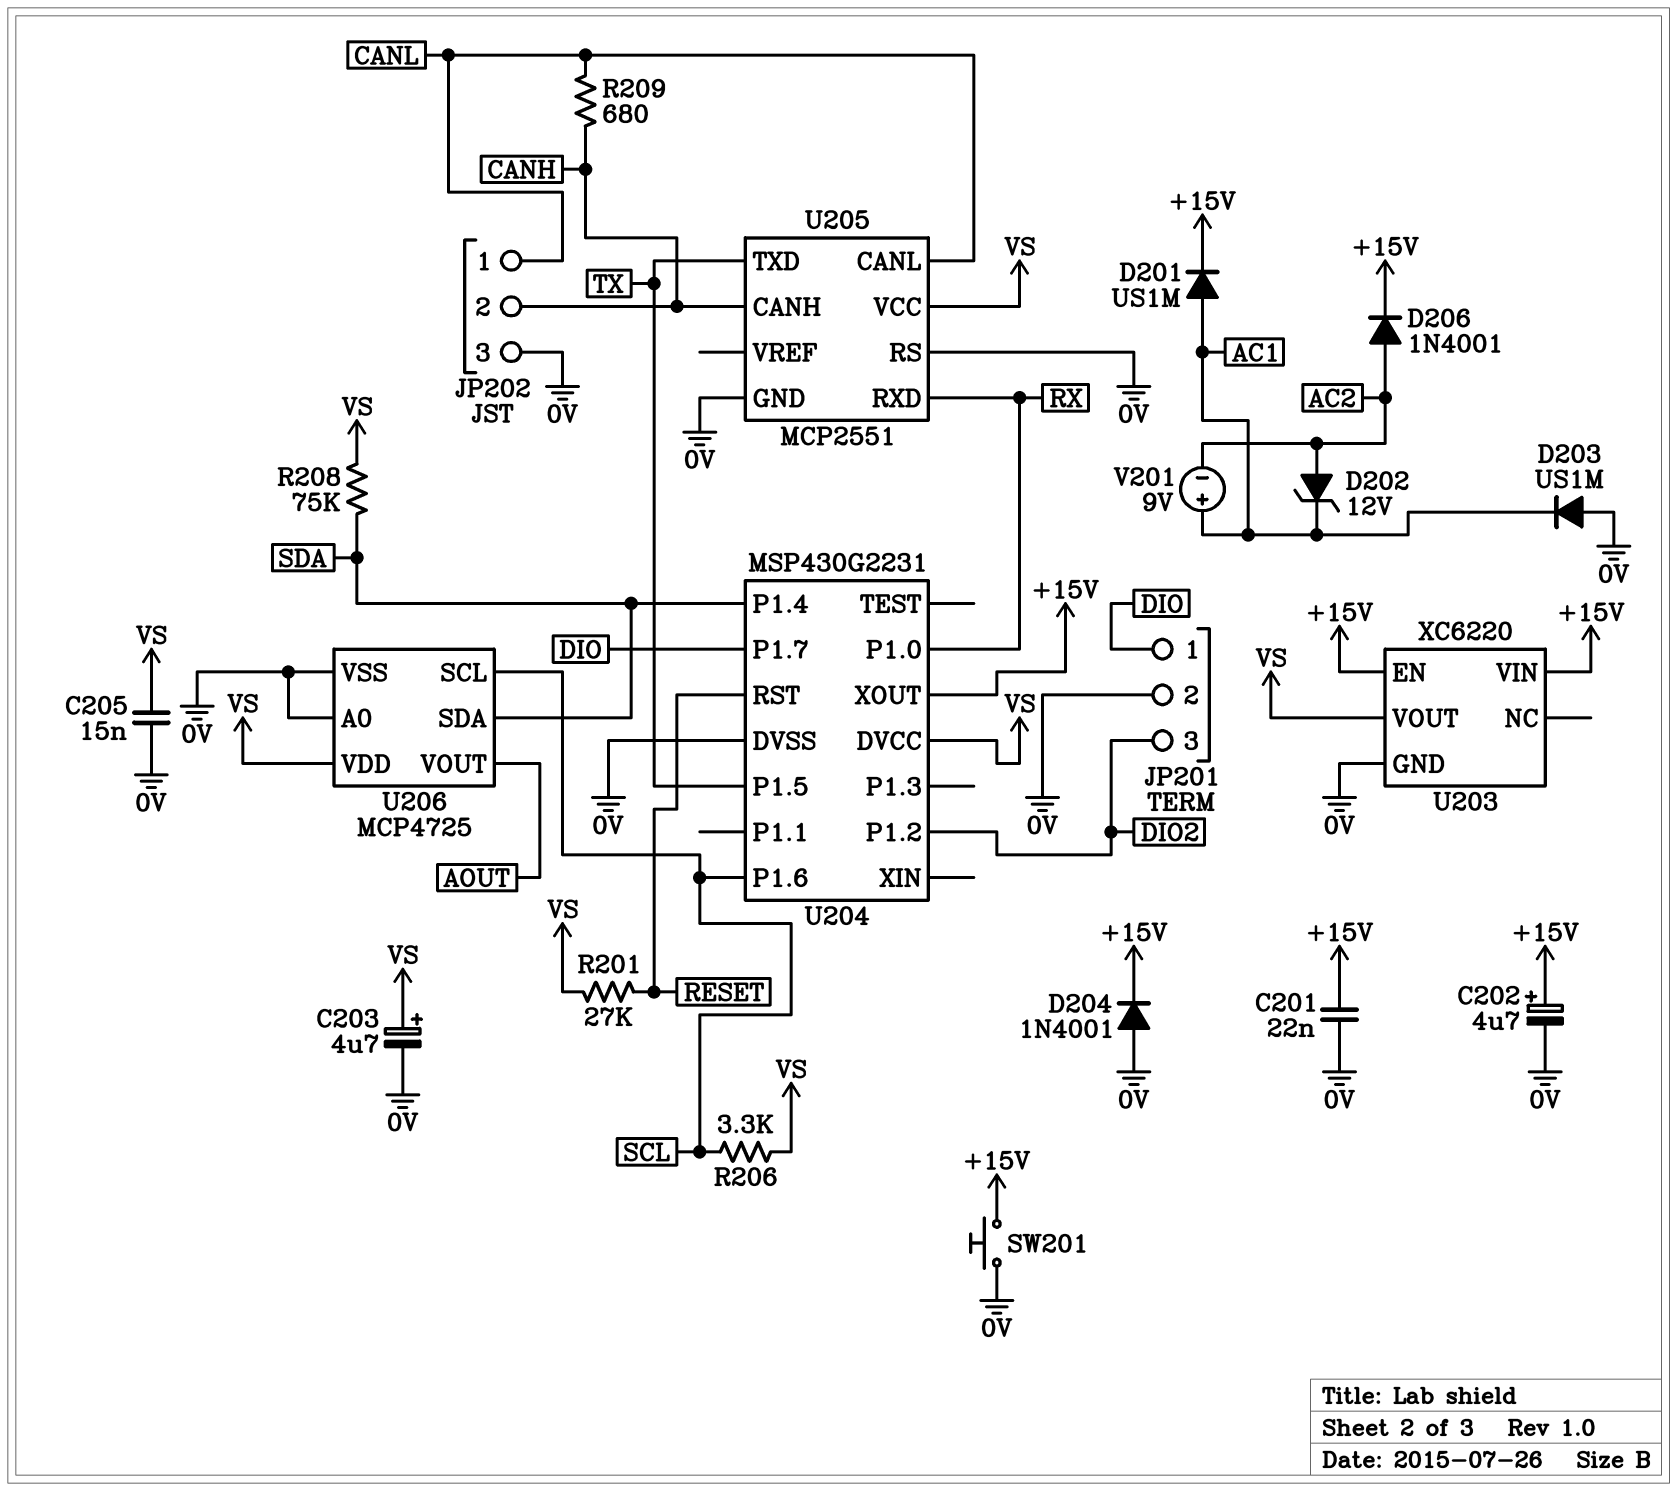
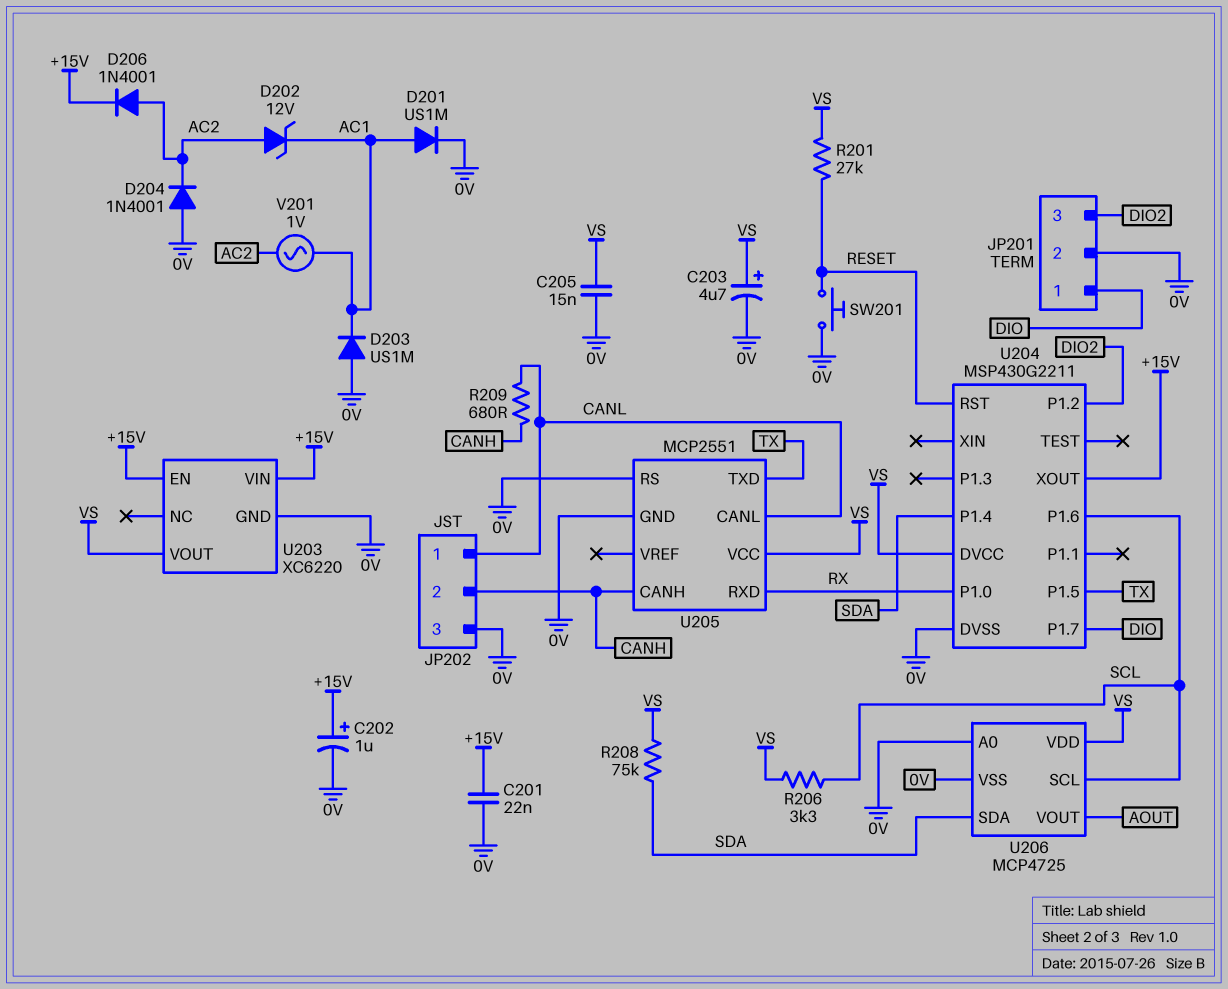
C202: 4.7uF (plus +15V, minus 0V) -> 1uF (plus +15V, minus 0V)
D201: diode US1M (A AC1, K +15V) -> diode US1M (A AC1, K 0V)
D204: diode 1N4001 (A 0V, K +15V) -> diode 1N4001 (A 0V, K AC2)
SW201: button (+15V, 0V) -> button (0V, RESET)
U204: MSP430G2231 -> MSP430G2211
V201: 9V (plus AC1, minus AC2) -> AC 1V (AC1, AC2)

